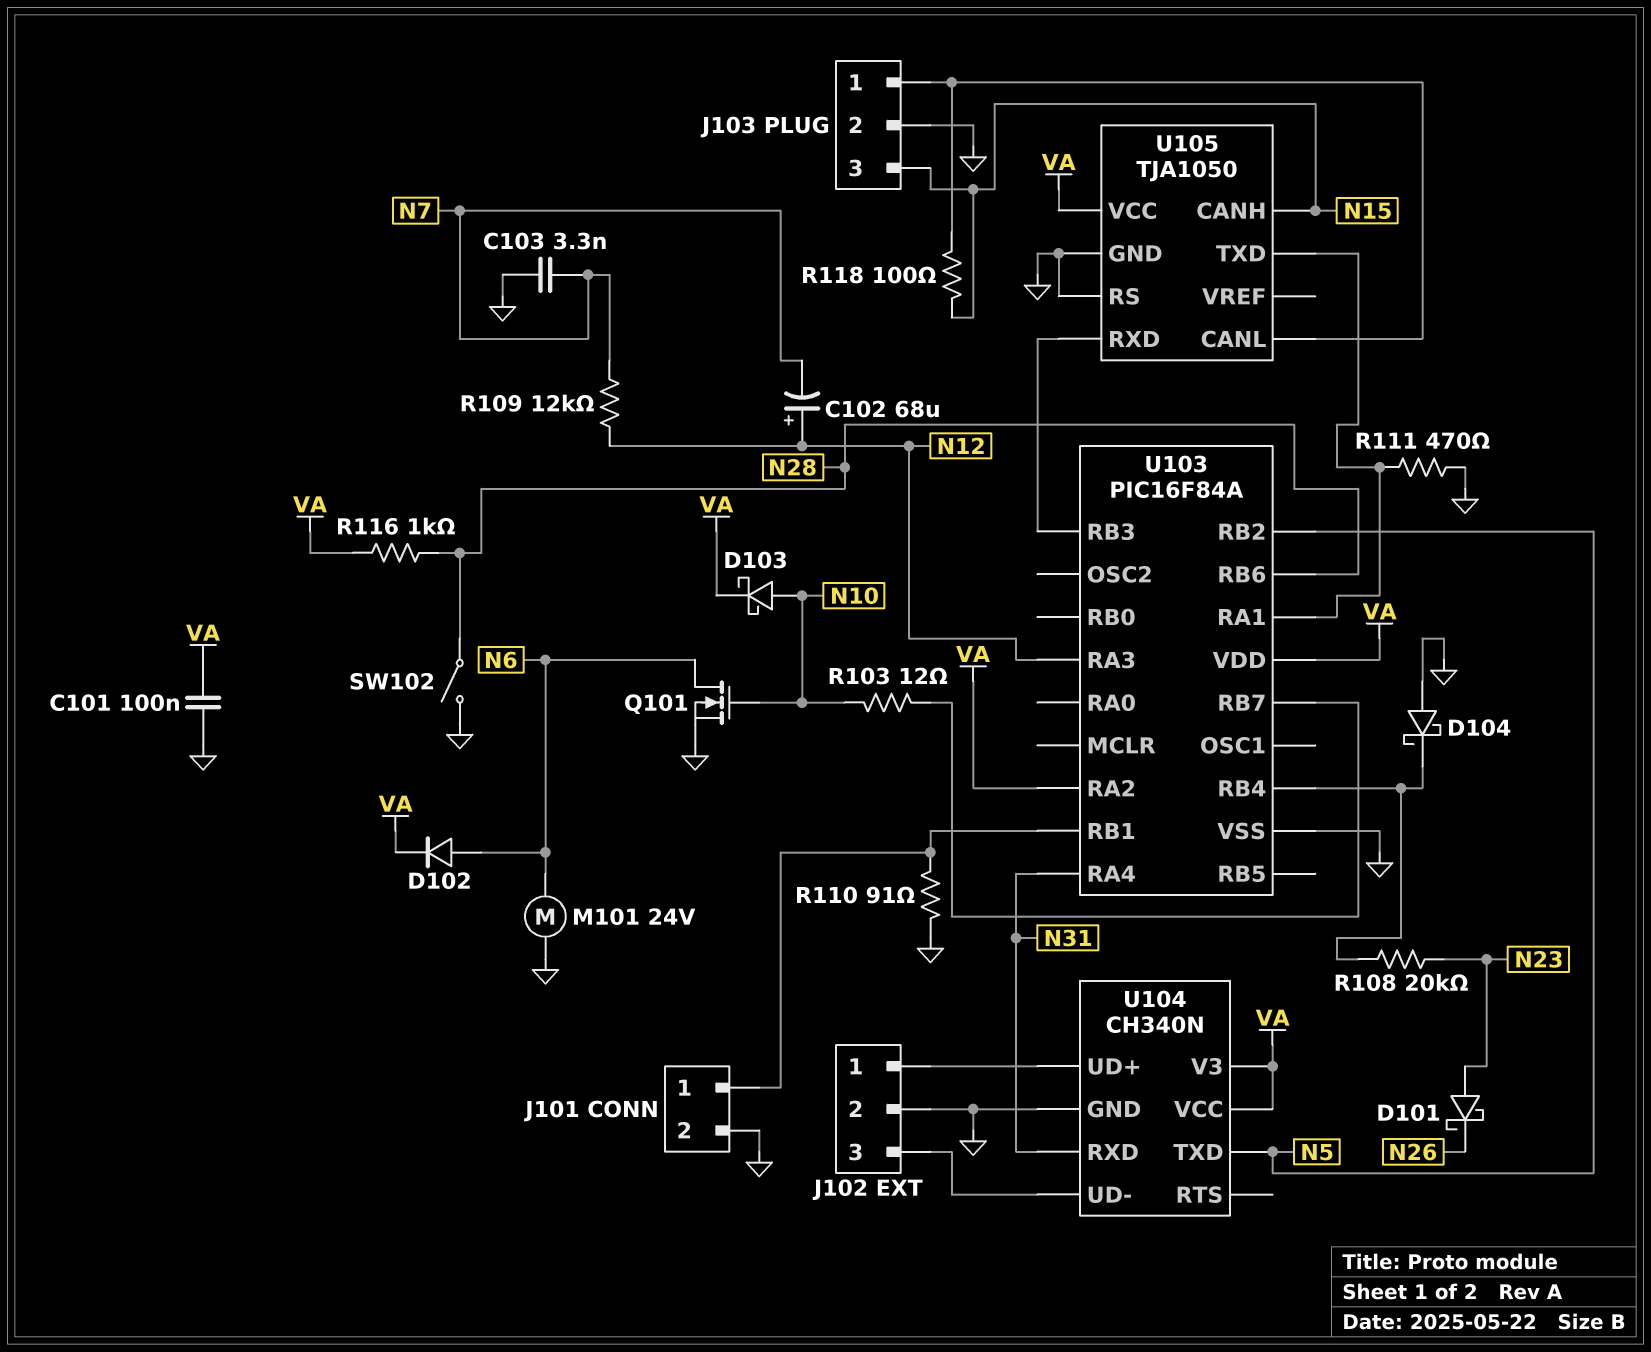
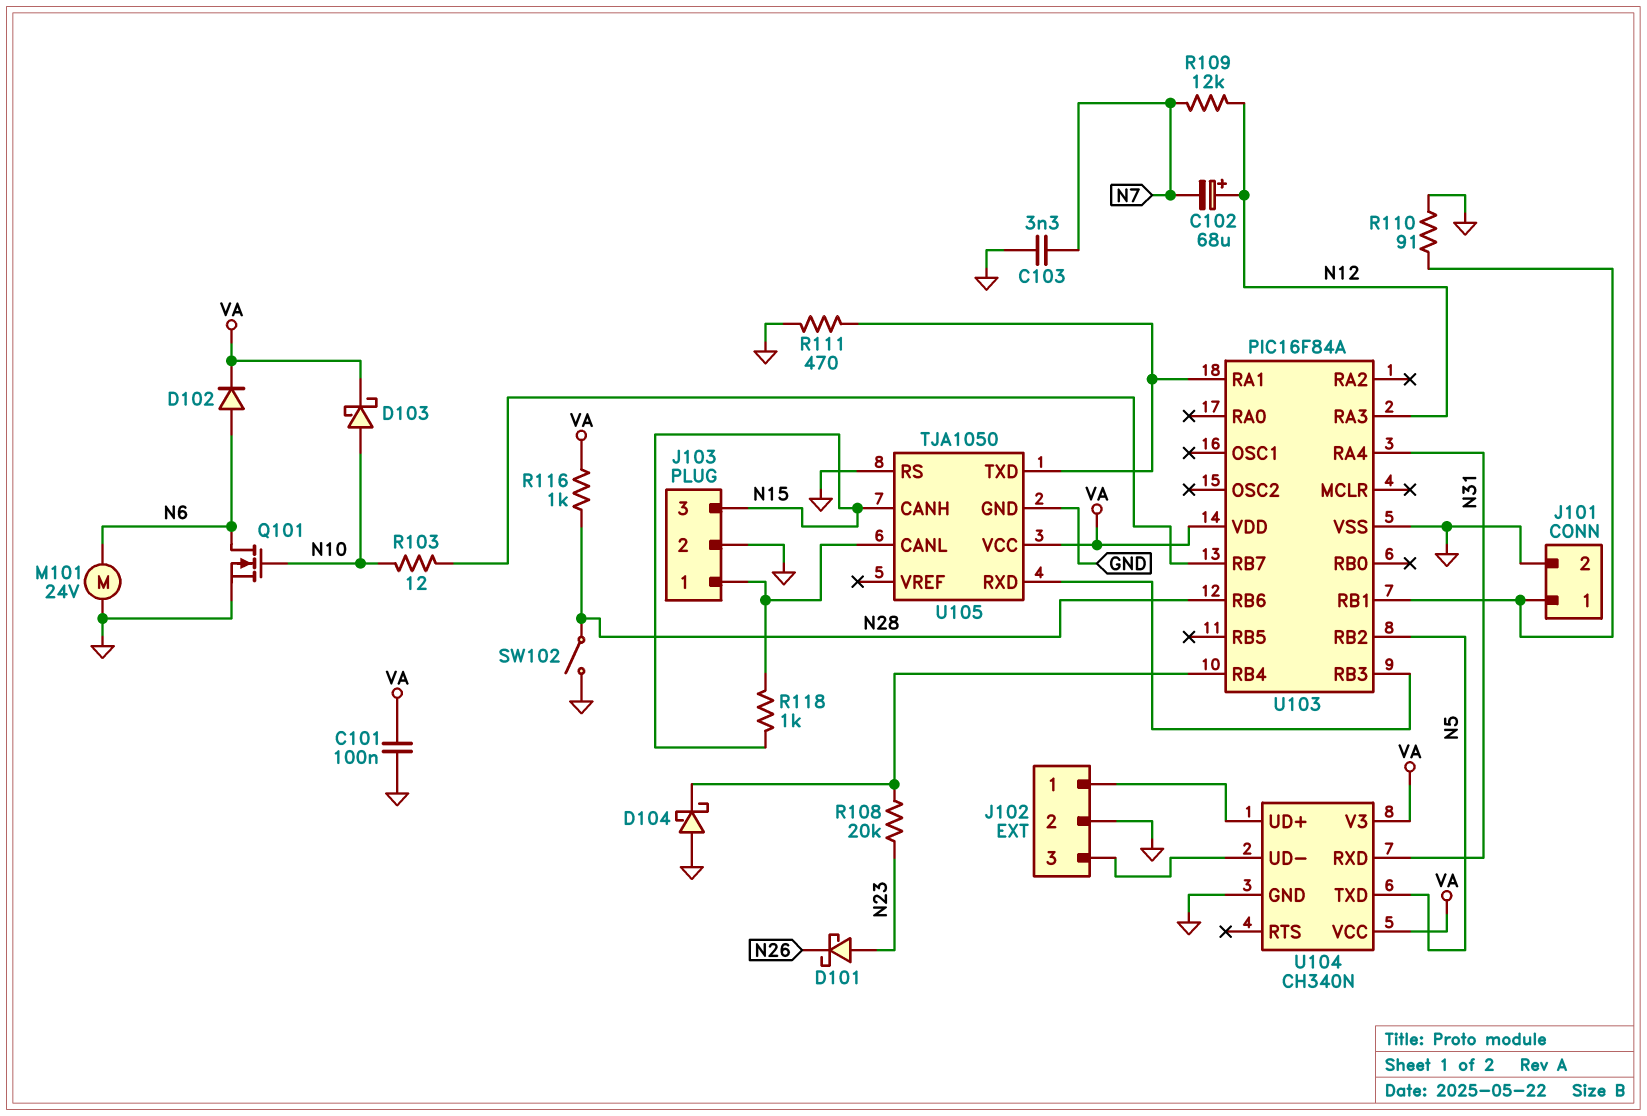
R118: 100 (J103/1, N15) -> 1k (J103/1, N15)
U103 pin RA2: VA -> none

